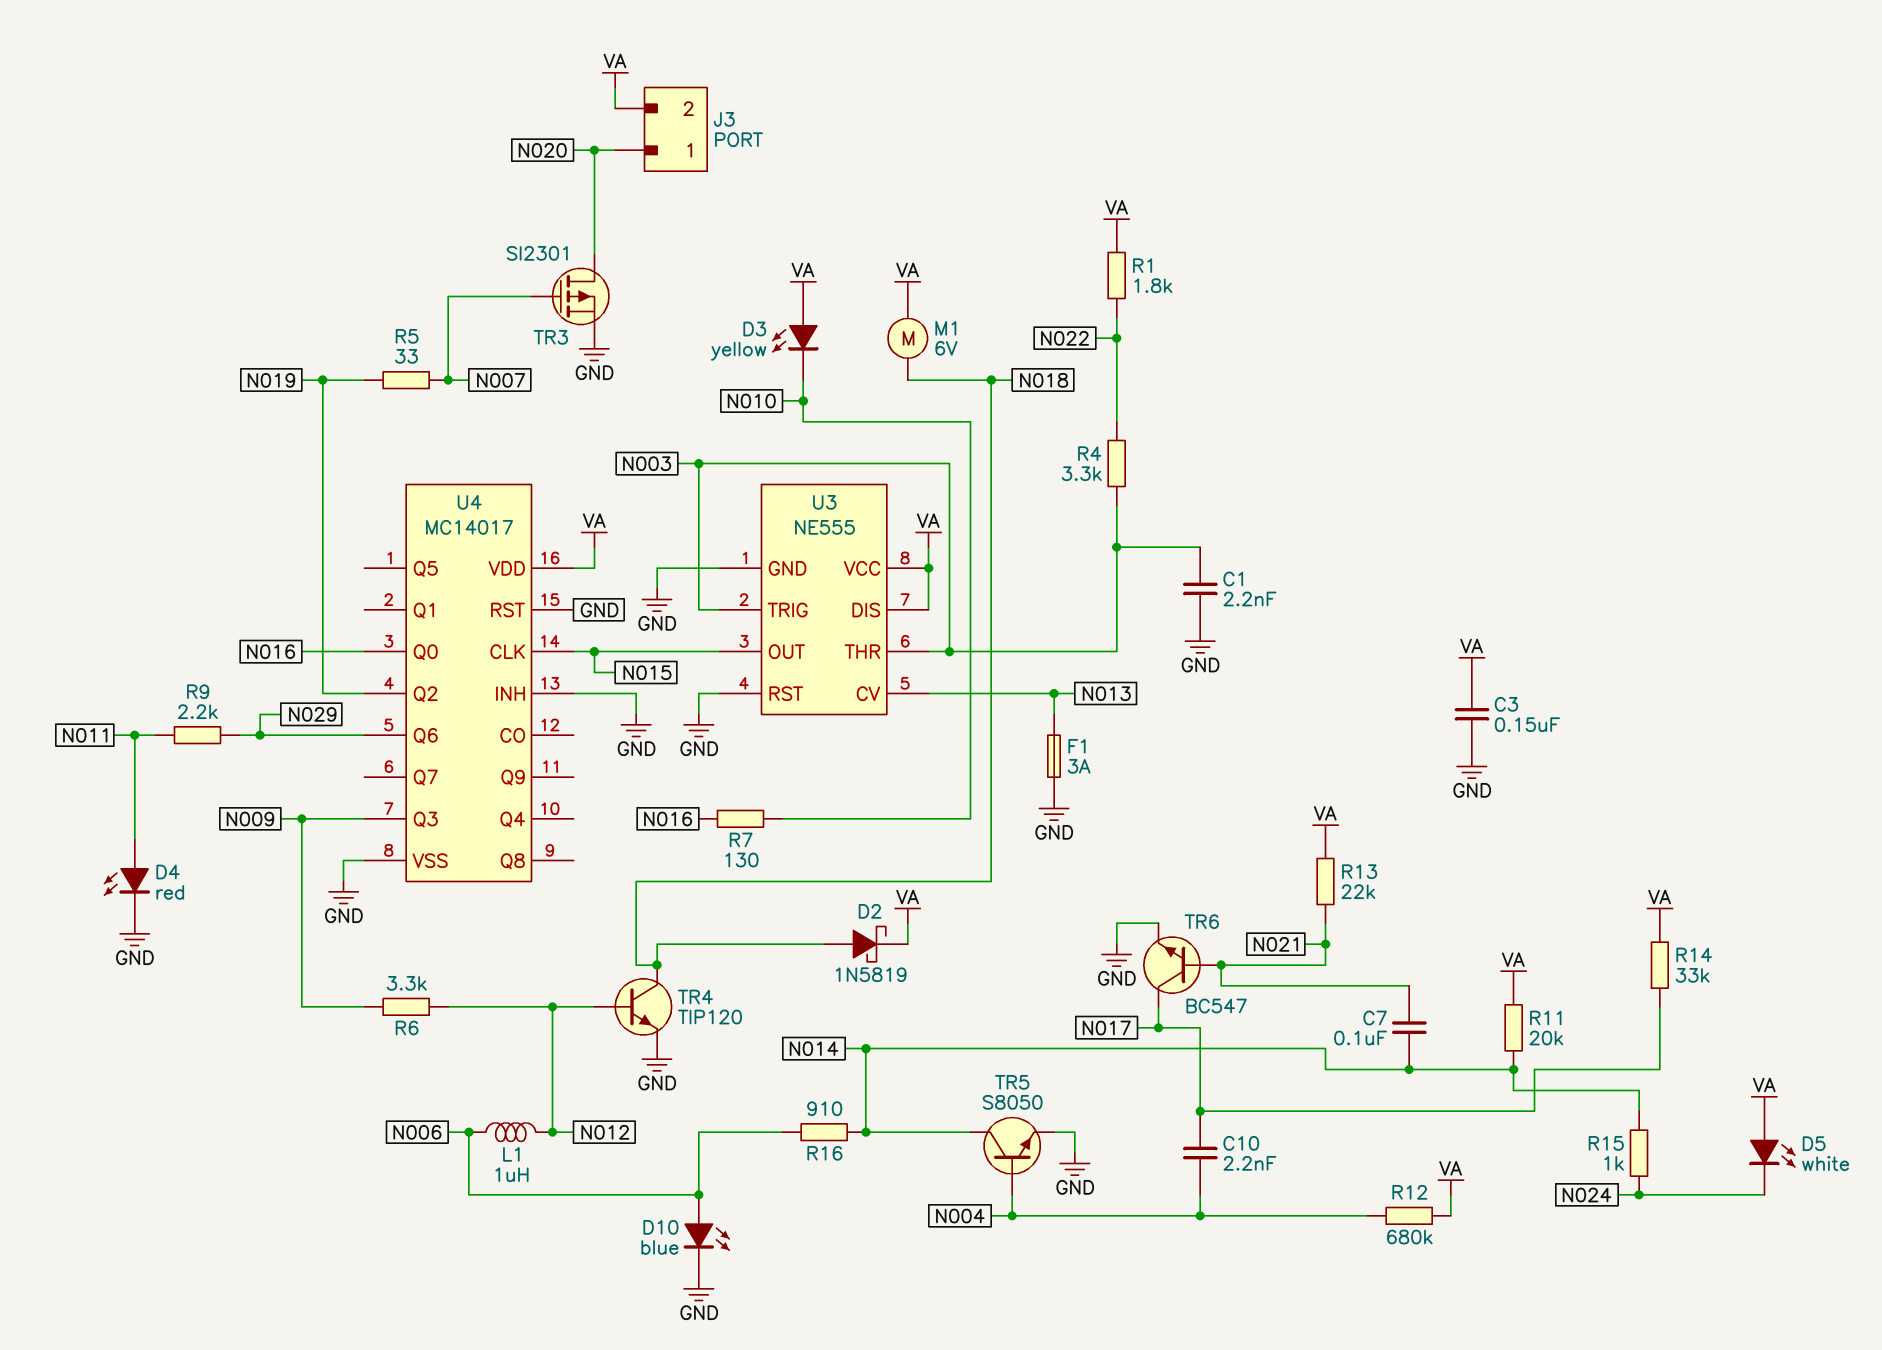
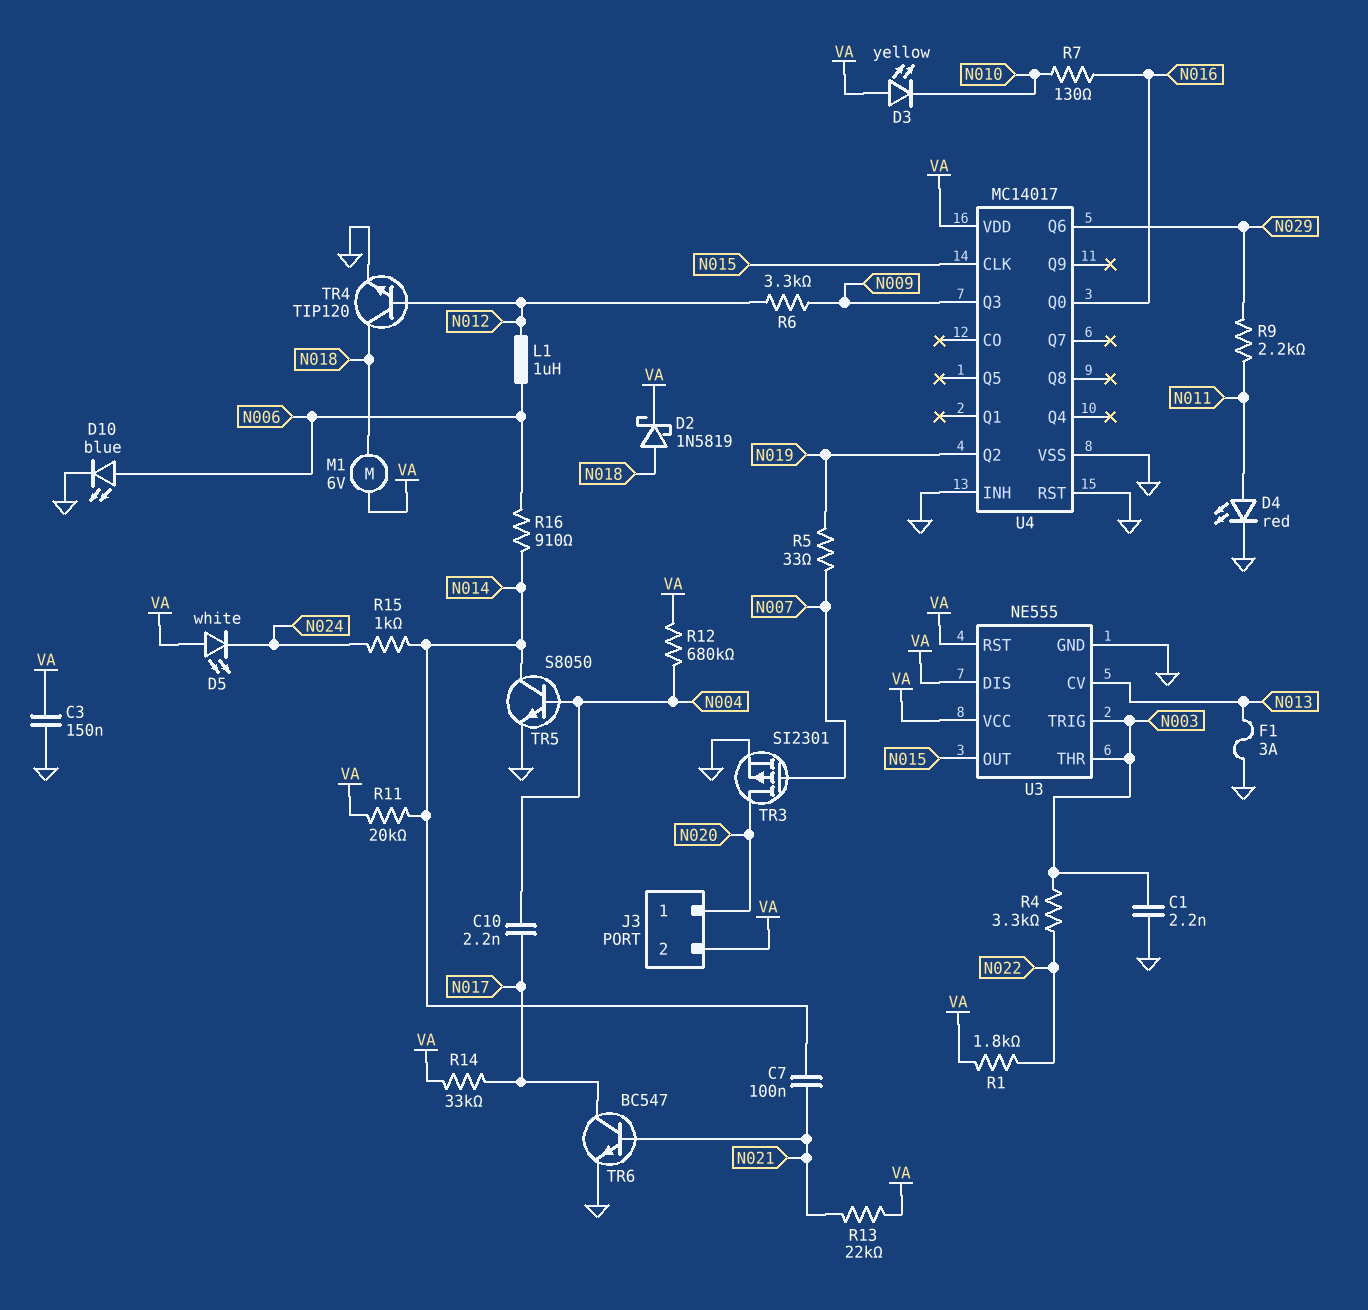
U3 pin RST: GND -> VA

